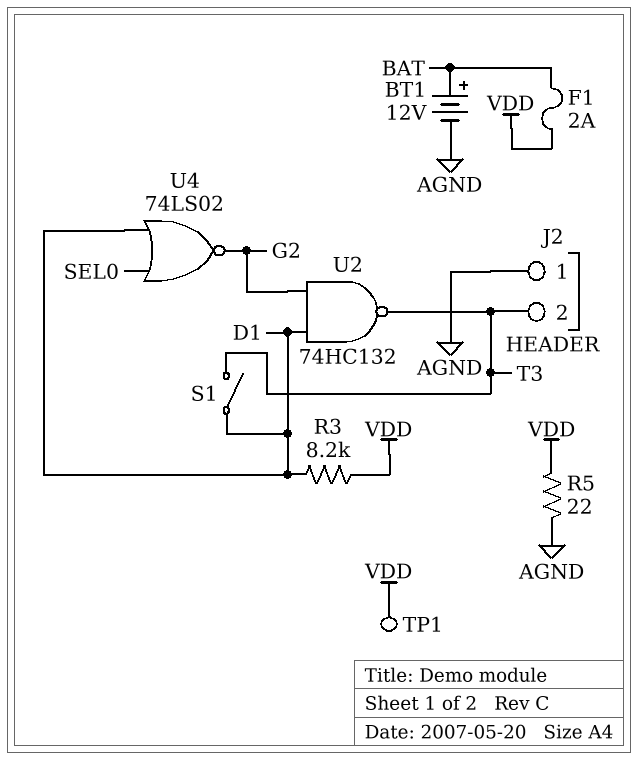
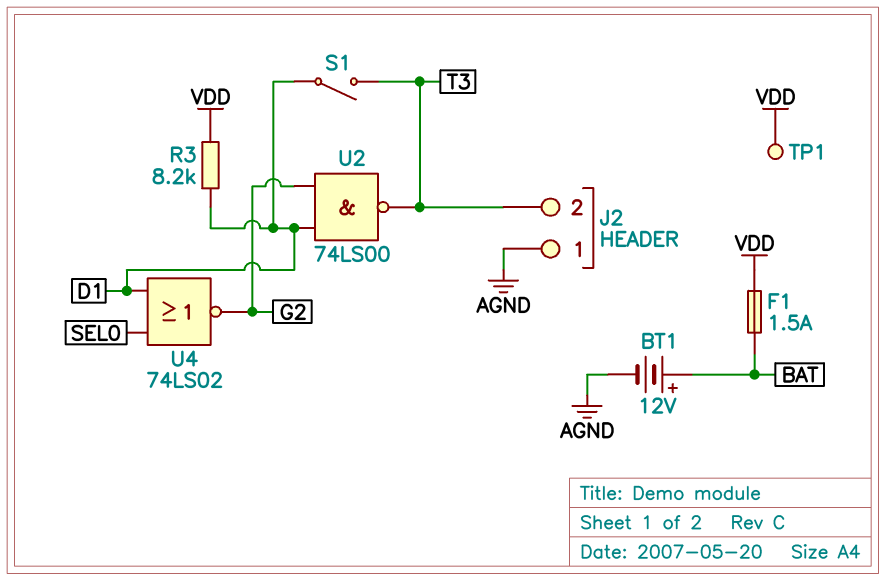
F1: 2A (BAT, VDD) -> 1.5A (BAT, VDD)
R5: 22 (AGND, VDD) -> none
U2: NAND 74HC132 (in D1, in G2, out T3) -> NAND 74LS00 (in D1, in G2, out T3)

